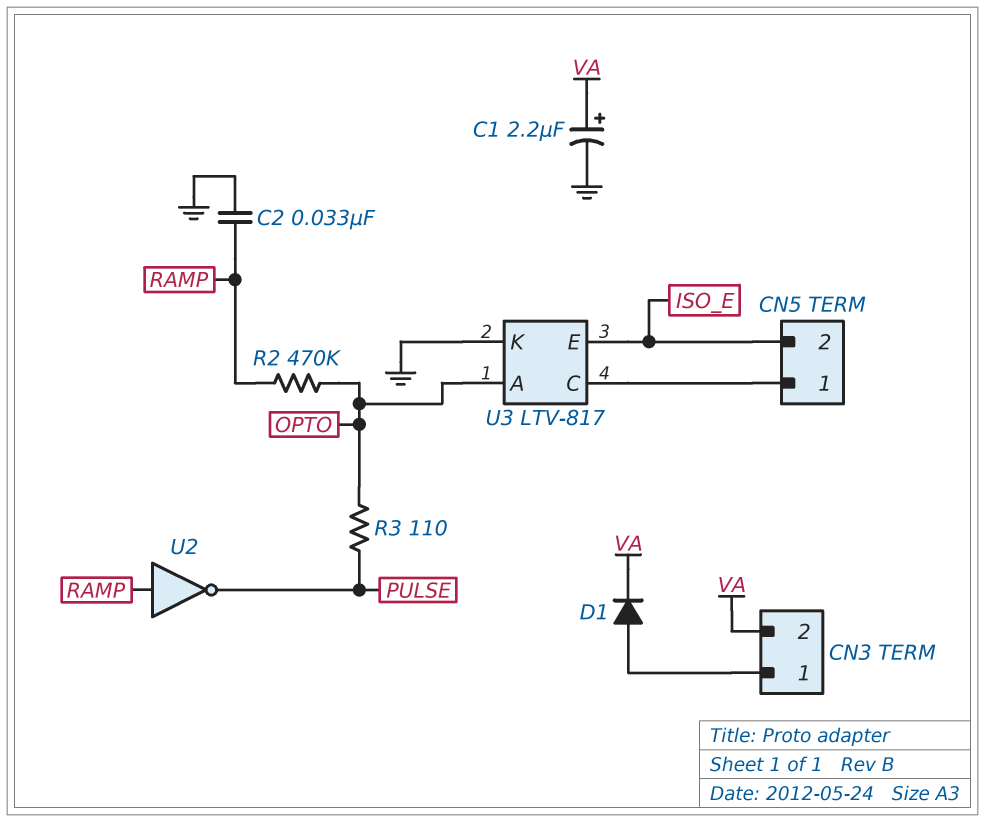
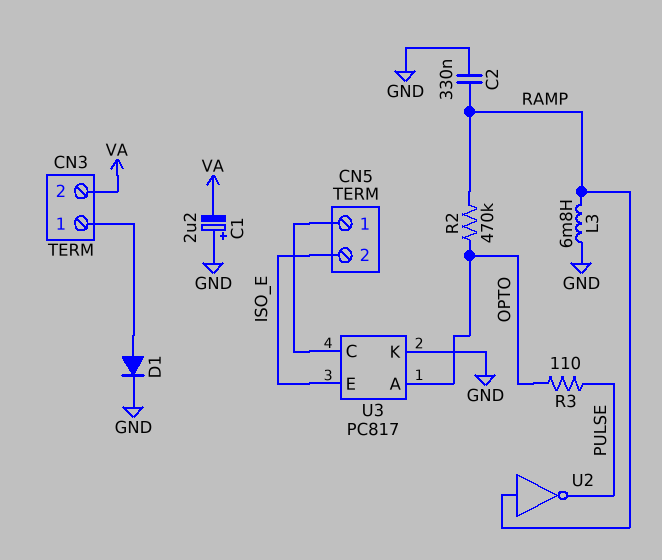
C1: 2.2uF (plus VA, minus GND) -> 2.2uF (plus GND, minus VA)
C2: 33nF (GND, RAMP) -> 330nF (GND, RAMP)
D1: diode (A CN3/1, K VA) -> diode (A CN3/1, K GND)
L3: none -> 6.8mH (GND, RAMP)
U3: LTV-817 -> PC817

